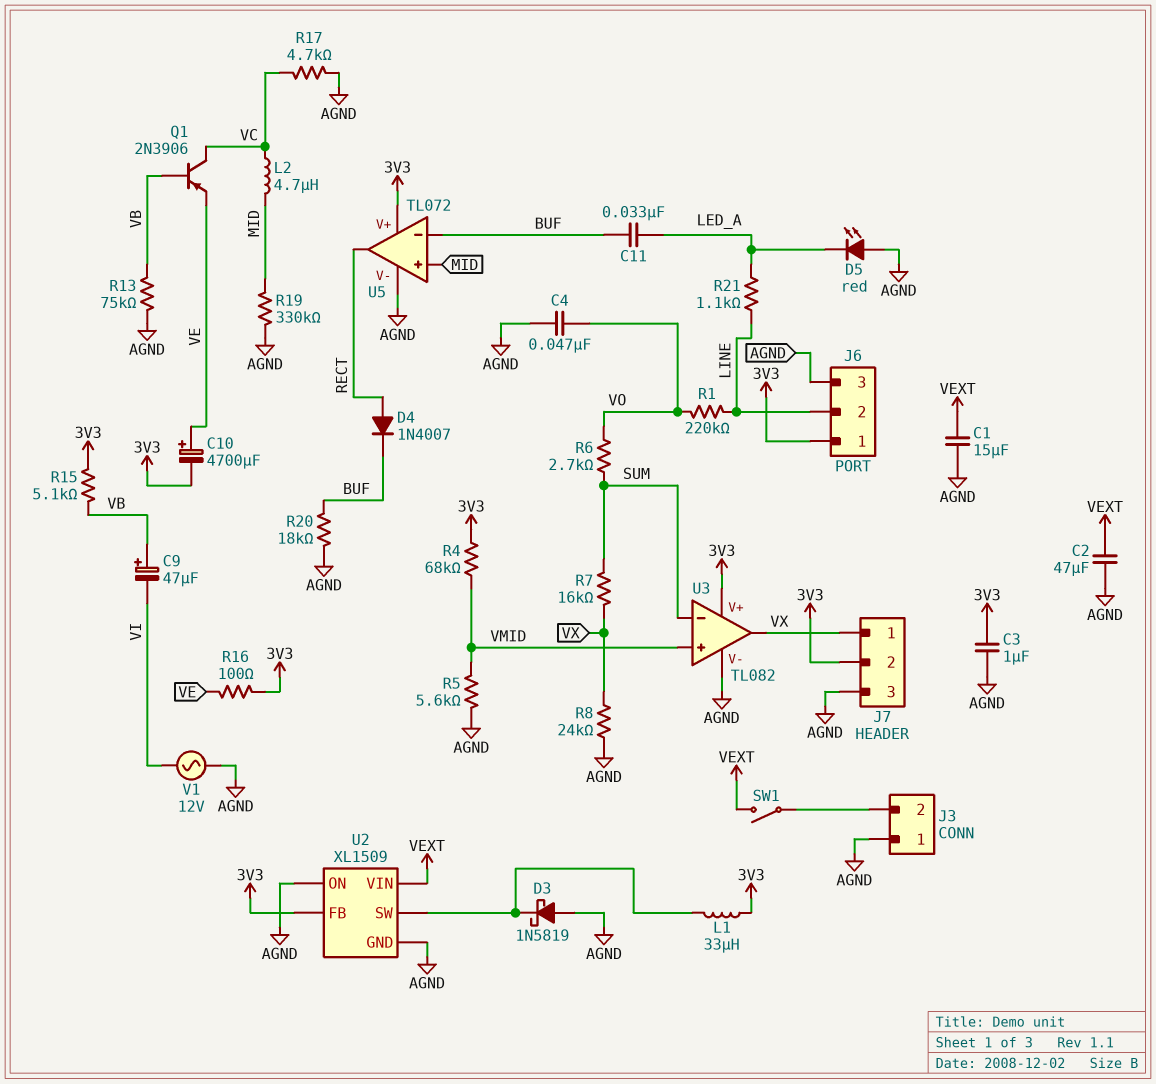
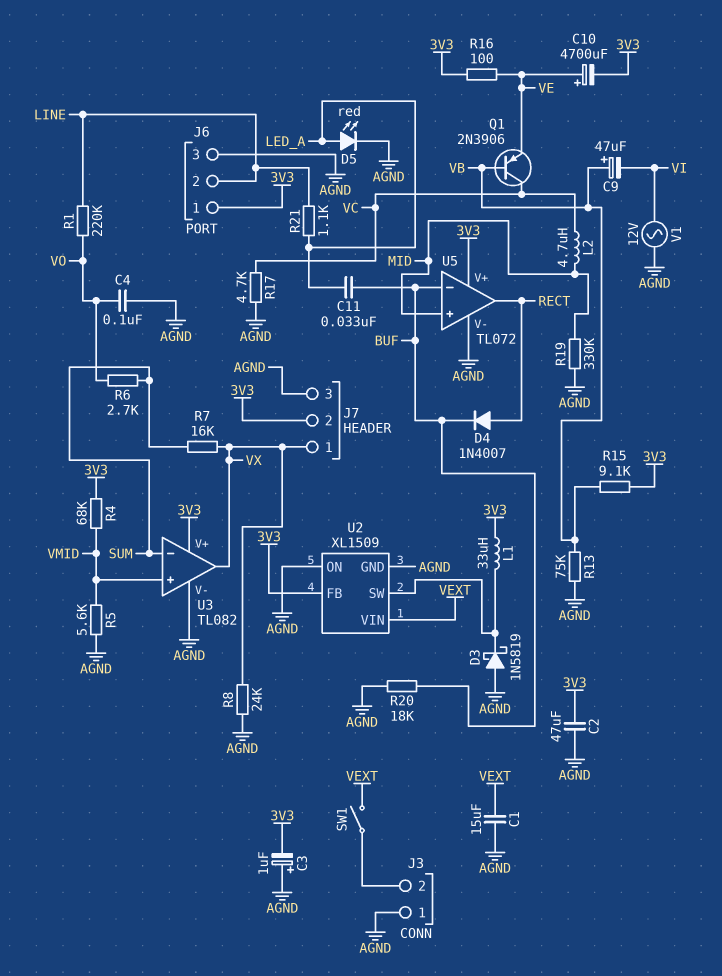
C2: 47uF (AGND, VEXT) -> 47uF (3V3, AGND)
C3: 1uF (3V3, AGND) -> 1uF (plus AGND, minus 3V3)
C4: 47nF (AGND, VO) -> 100nF (AGND, VO)
D5: LED red (A AGND, K LED_A) -> LED red (A LED_A, K AGND)
R15: 5.1k (3V3, VB) -> 9.1k (3V3, VB)

